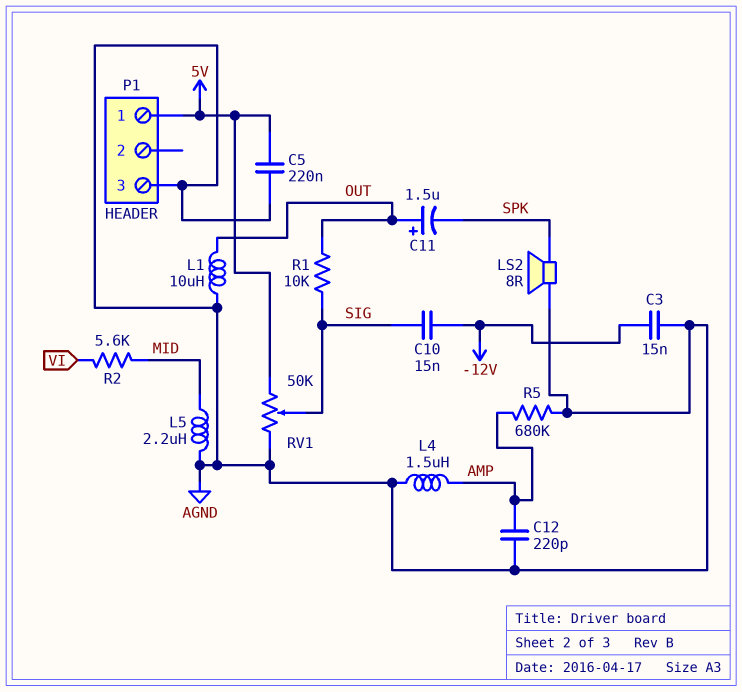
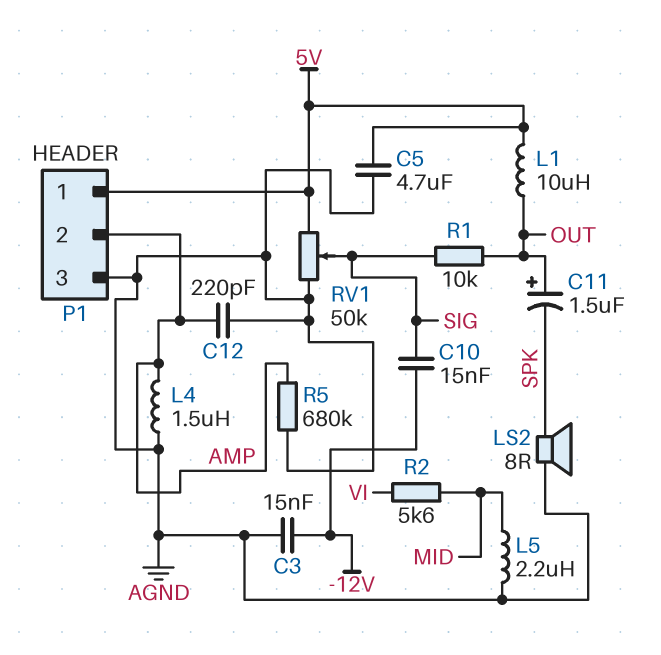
C5: 220nF (5V, AGND) -> 4.7uF (5V, AGND)
L1: 10uH (AGND, OUT) -> 10uH (5V, OUT)
P1 pin 2: none -> AMP

